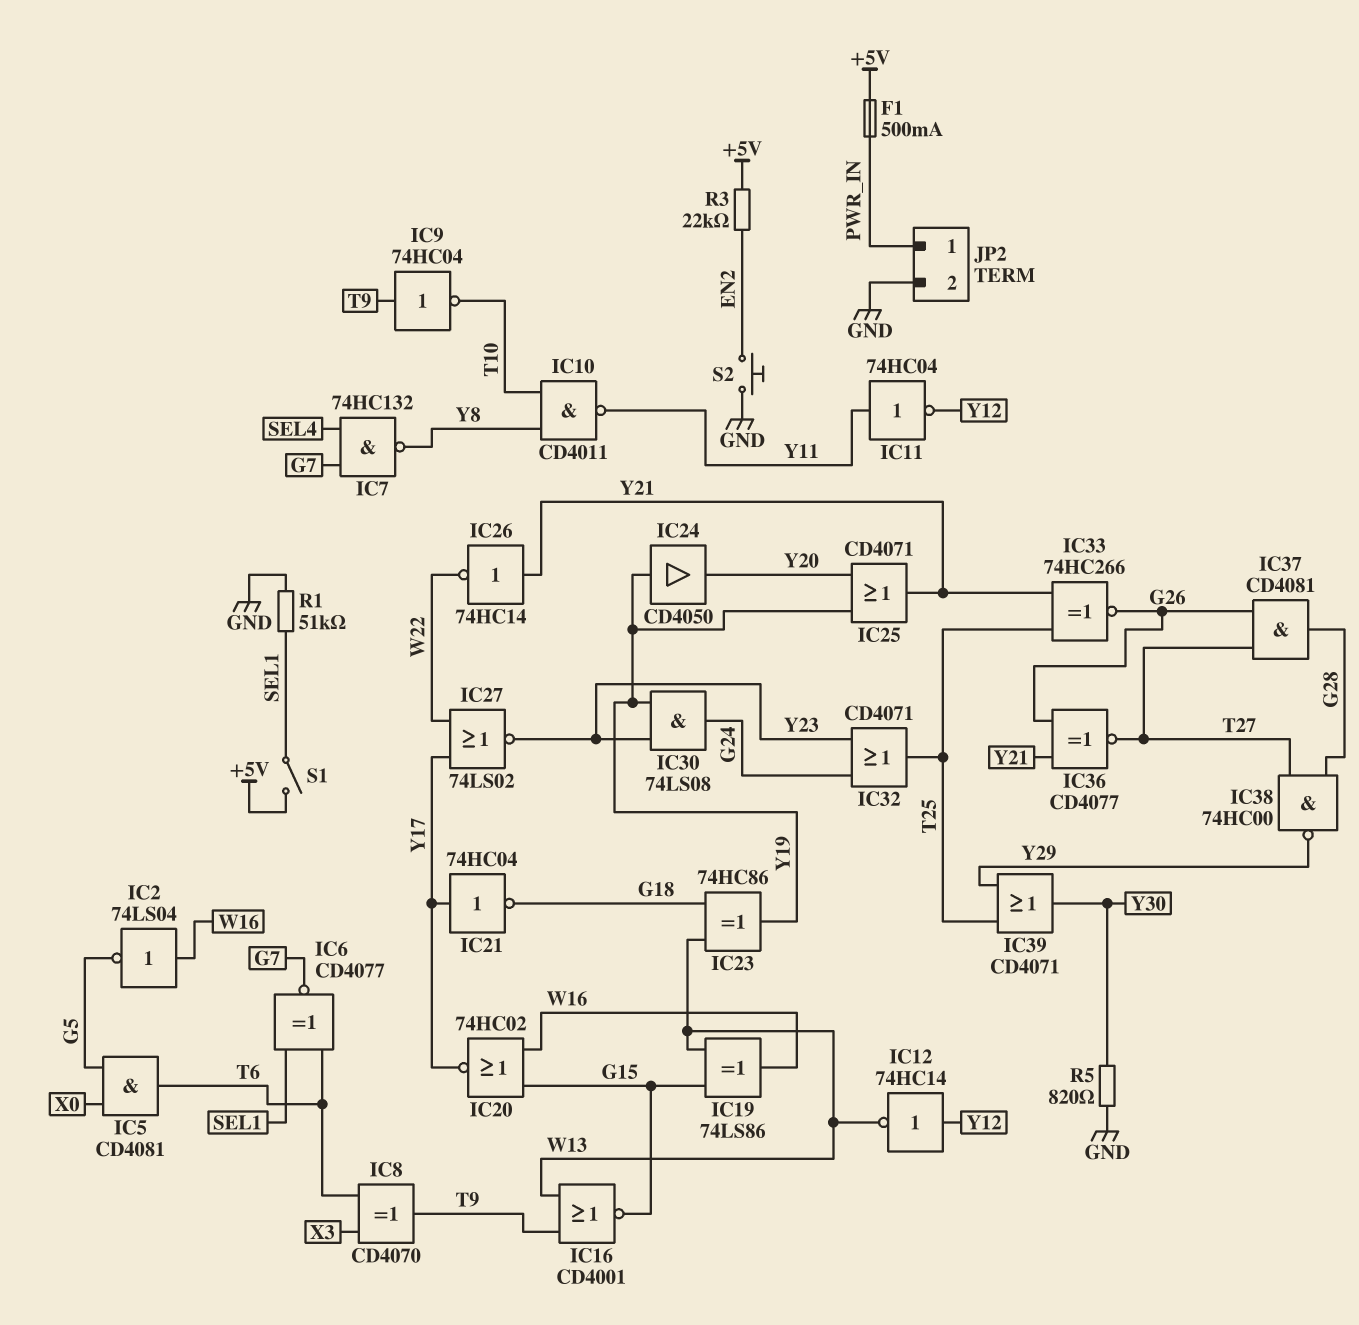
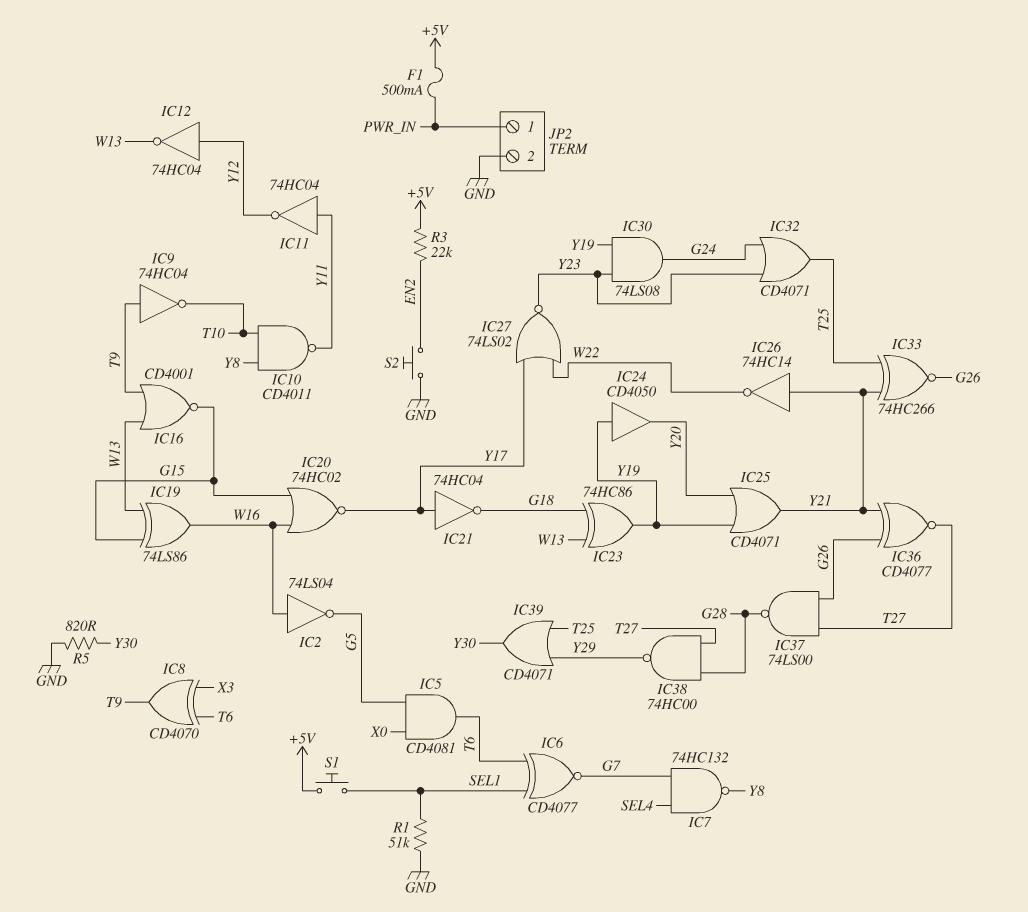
IC12: NOT 74HC14 (in Y12, out W13) -> NOT 74HC04 (in Y12, out W13)
IC37: AND CD4081 (in G26, in T27, out G28) -> NAND 74LS00 (in G26, in T27, out G28)
S1: switch (+5V, SEL1) -> button (+5V, SEL1)

